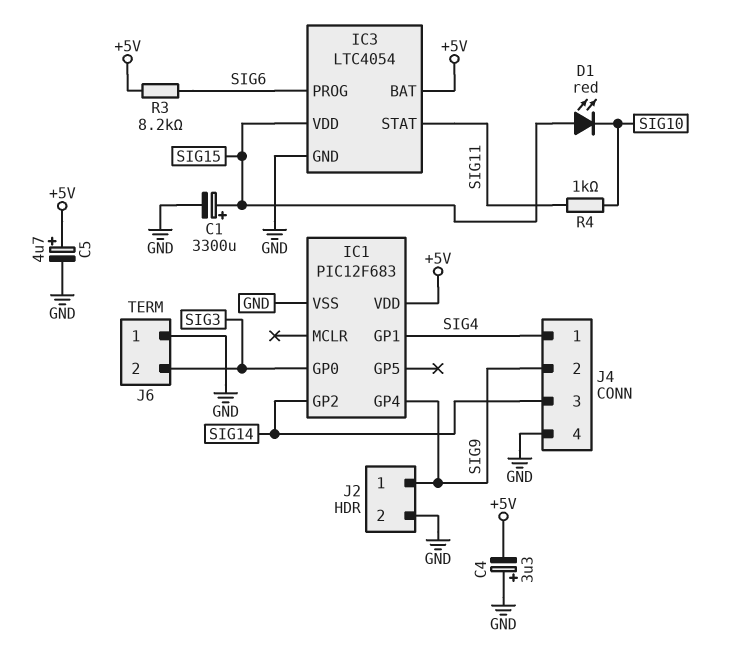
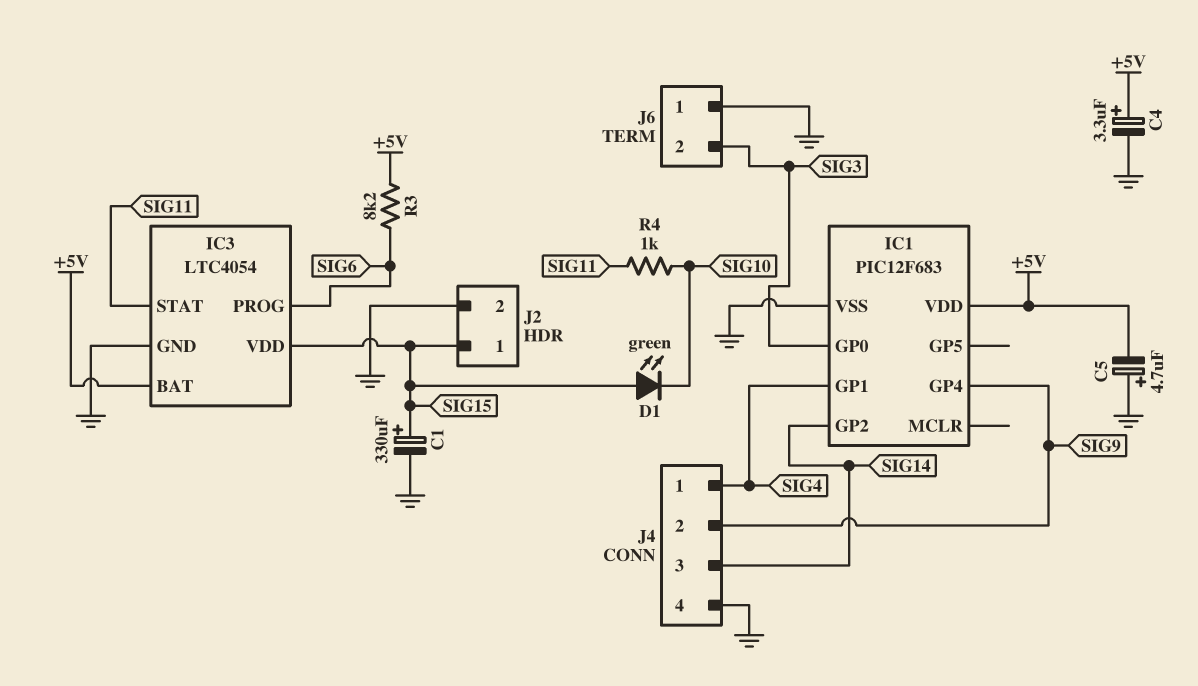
C1: 3300uF (plus SIG15, minus GND) -> 330uF (plus SIG15, minus GND)
C4: 3.3uF (plus GND, minus +5V) -> 3.3uF (plus +5V, minus GND)
C5: 4.7uF (plus +5V, minus GND) -> 4.7uF (plus GND, minus +5V)
D1: LED red (A SIG15, K SIG10) -> LED green (A SIG15, K SIG10)
J2 pin 1: SIG9 -> SIG15

